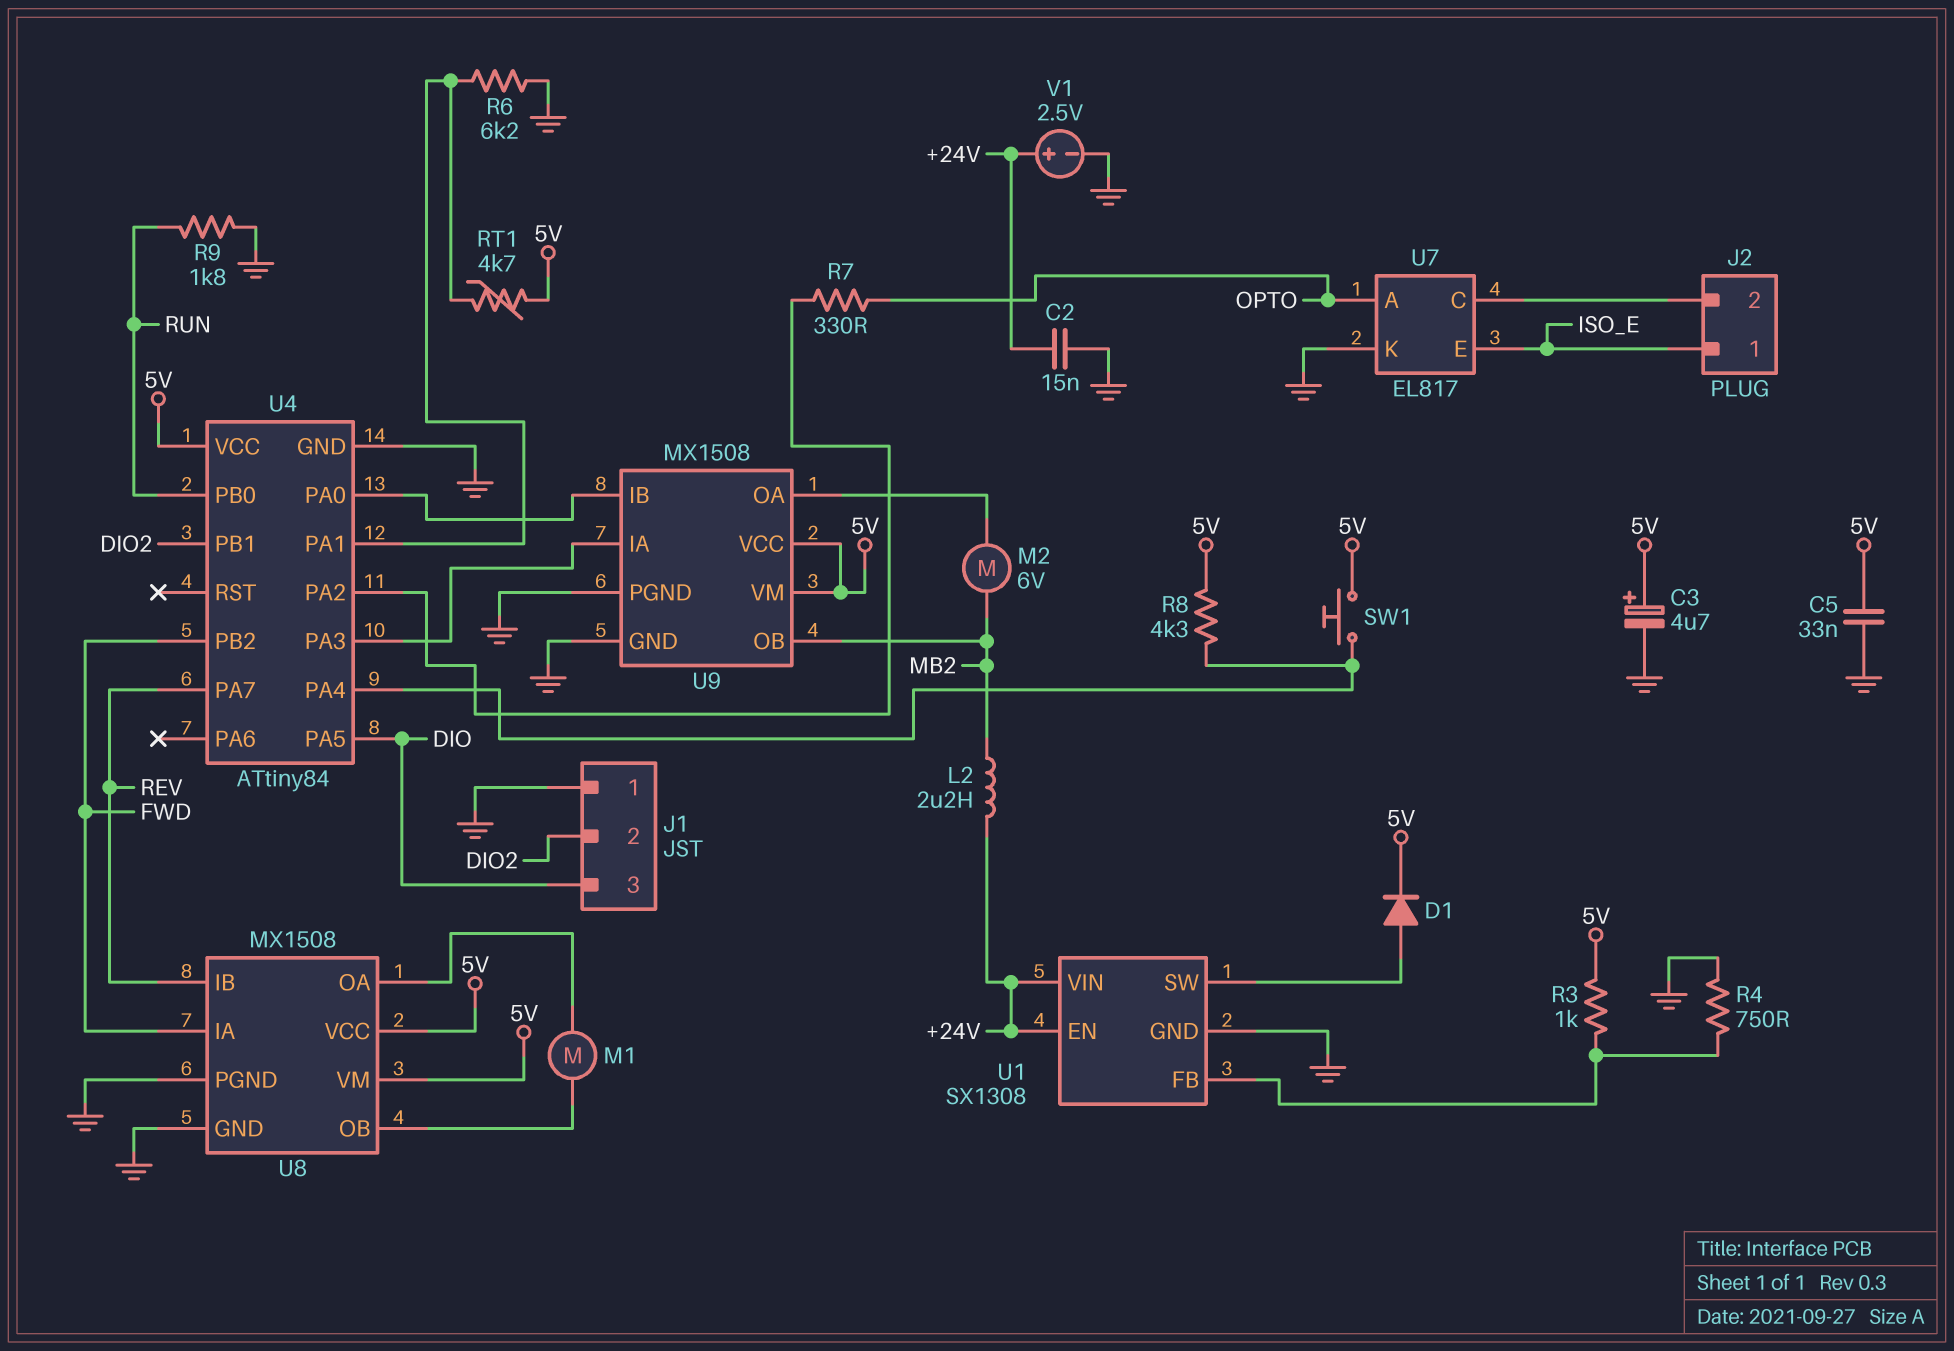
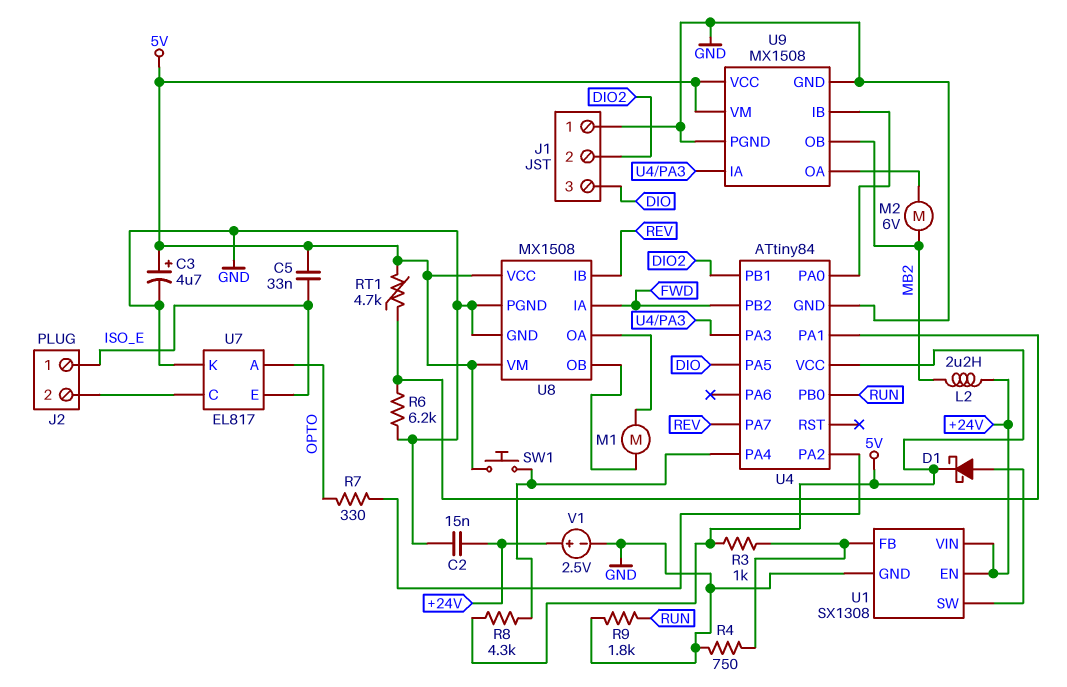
C5: 33nF (5V, GND) -> 33nF (5V, ISO_E)
D1: diode (A U1/SW, K 5V) -> schottky (A U1/SW, K 5V)

